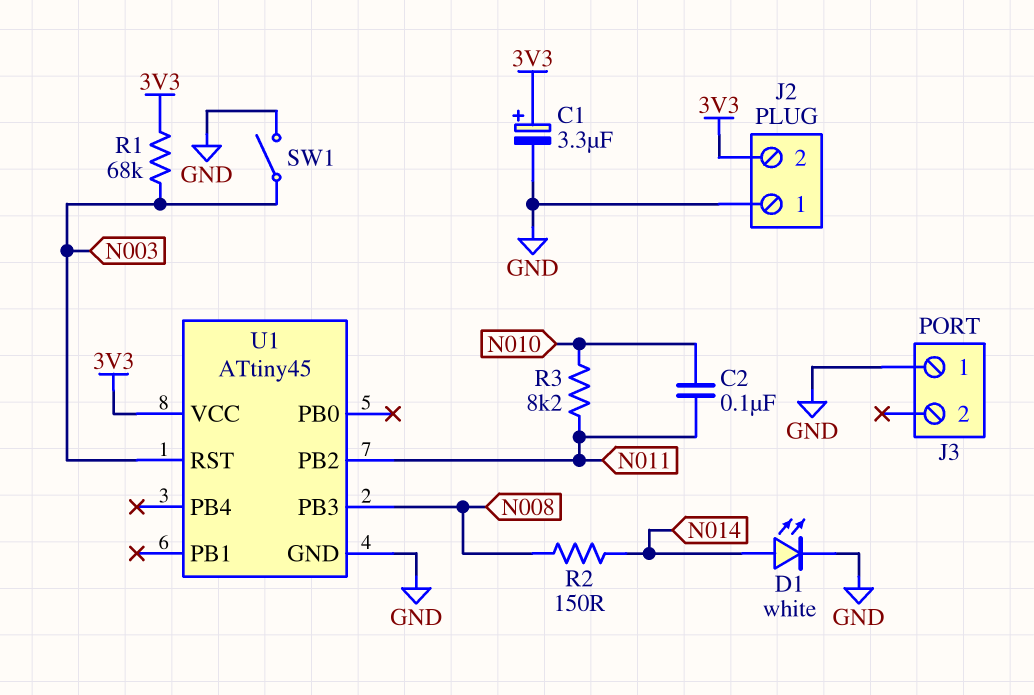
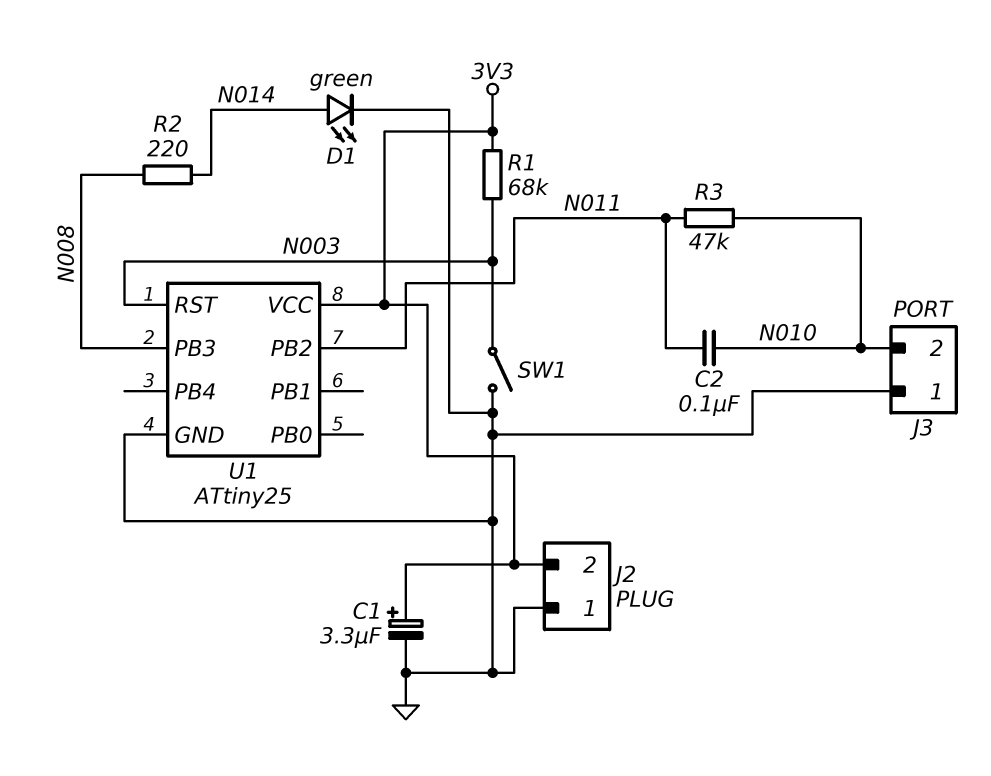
D1: LED white (A N014, K GND) -> LED green (A N014, K GND)
J3 pin 2: none -> N010
R2: 150 (N008, N014) -> 220 (N008, N014)
R3: 8.2k (N010, N011) -> 47k (N010, N011)
U1: ATtiny45 -> ATtiny25

